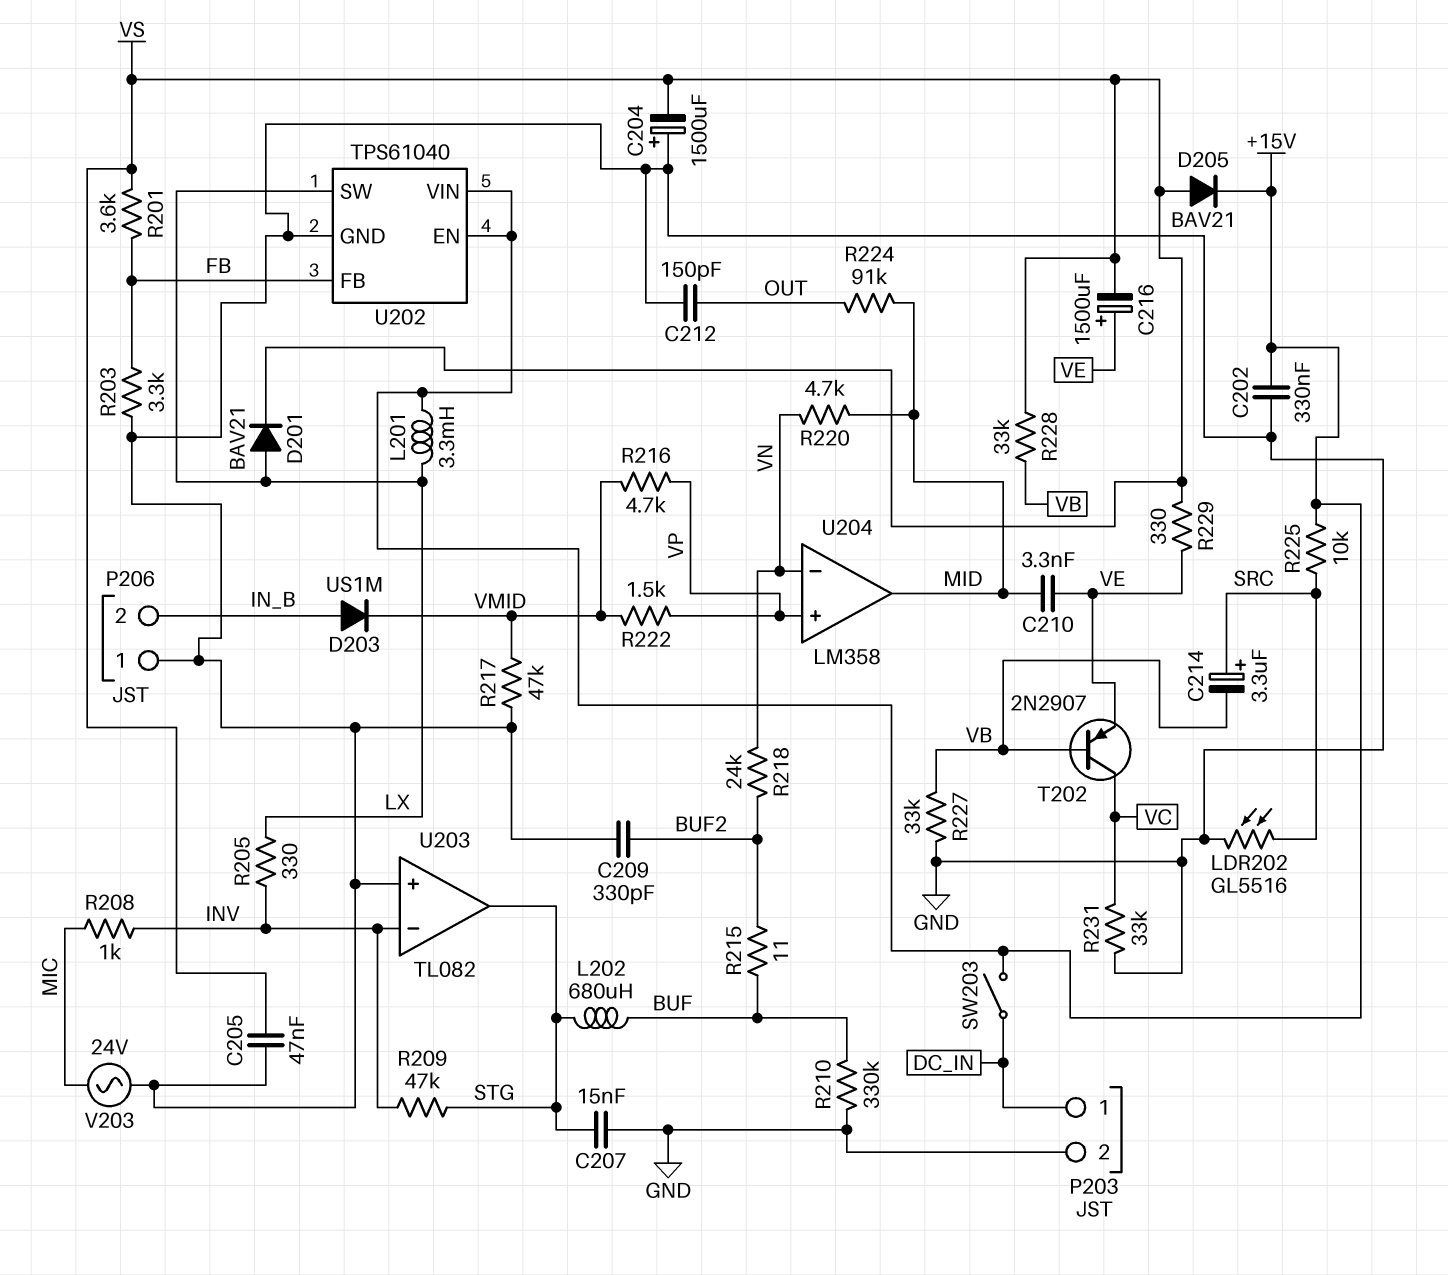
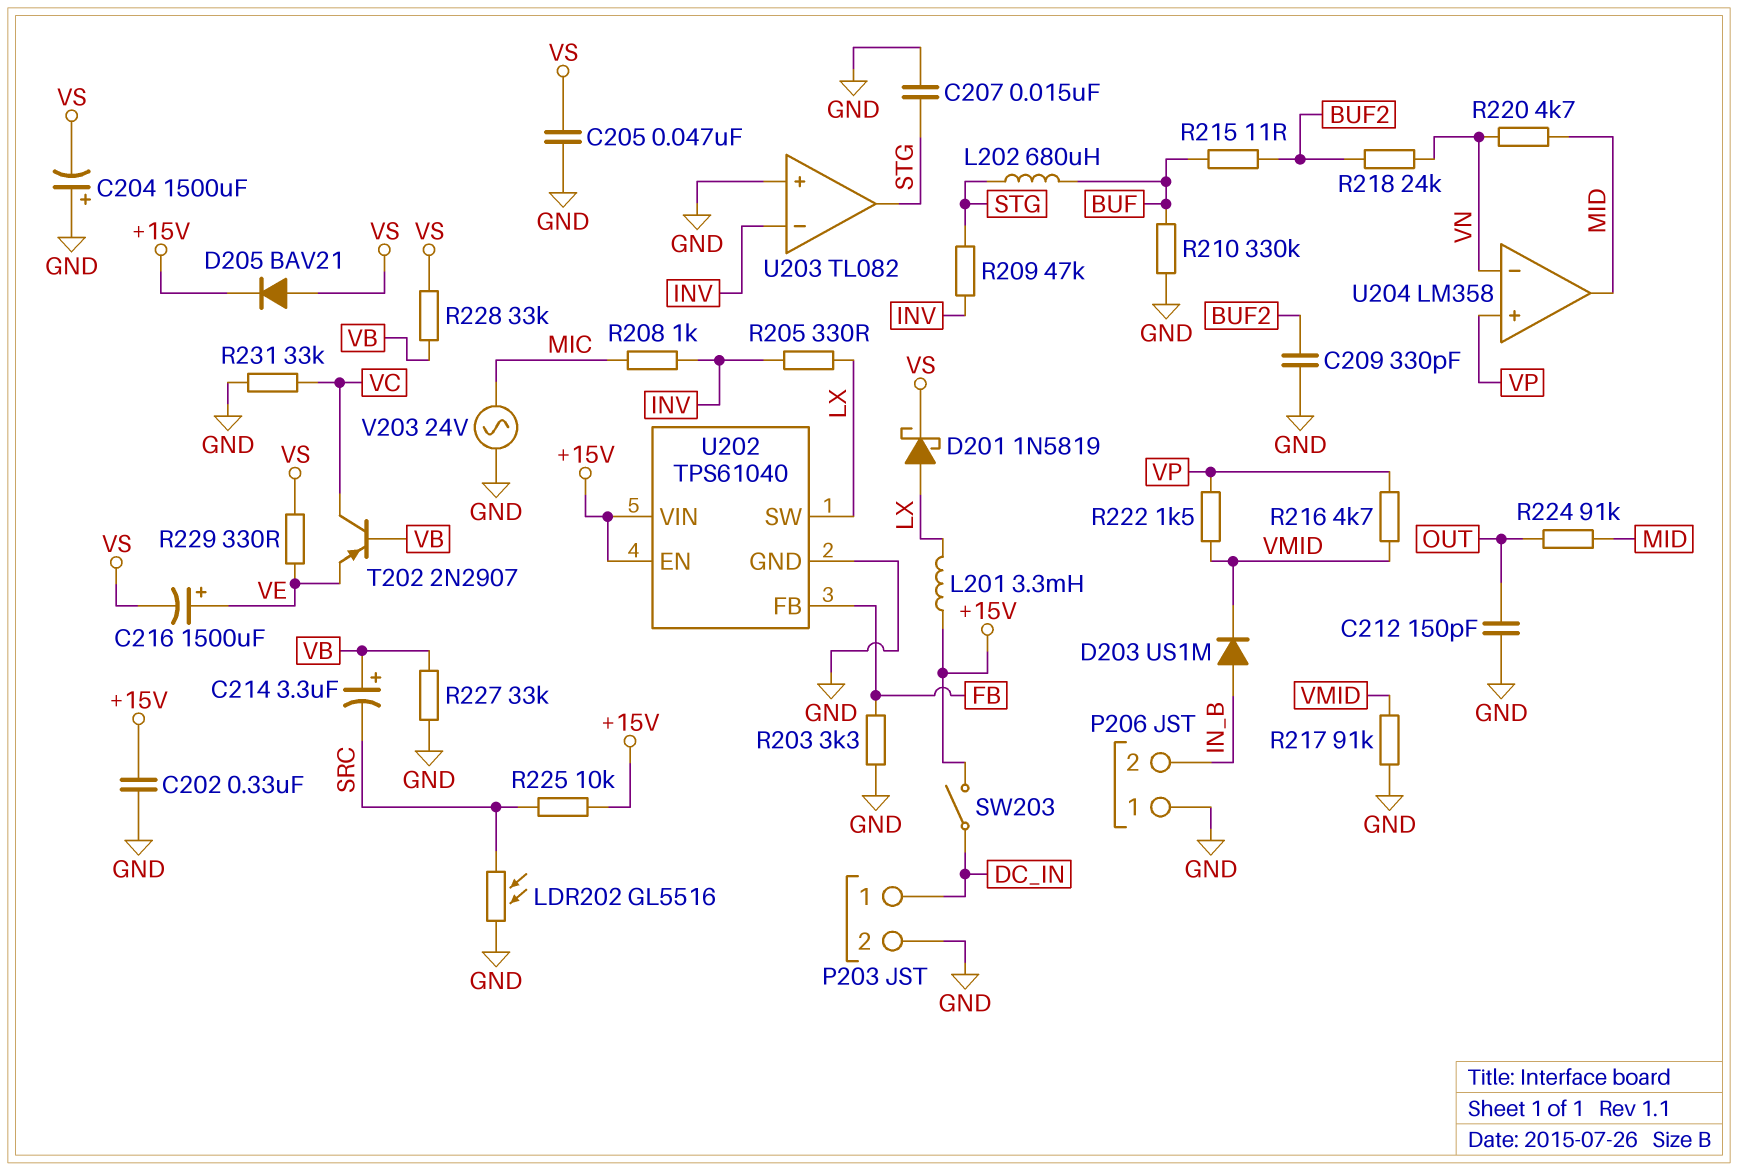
C210: 3.3nF (MID, VE) -> none
C214: 3.3uF (plus SRC, minus VB) -> 3.3uF (plus VB, minus SRC)
D201: diode BAV21 (A LX, K VS) -> schottky 1N5819 (A LX, K VS)
R201: 3.6k (FB, VS) -> none
R217: 47k (GND, VMID) -> 91k (GND, VMID)

